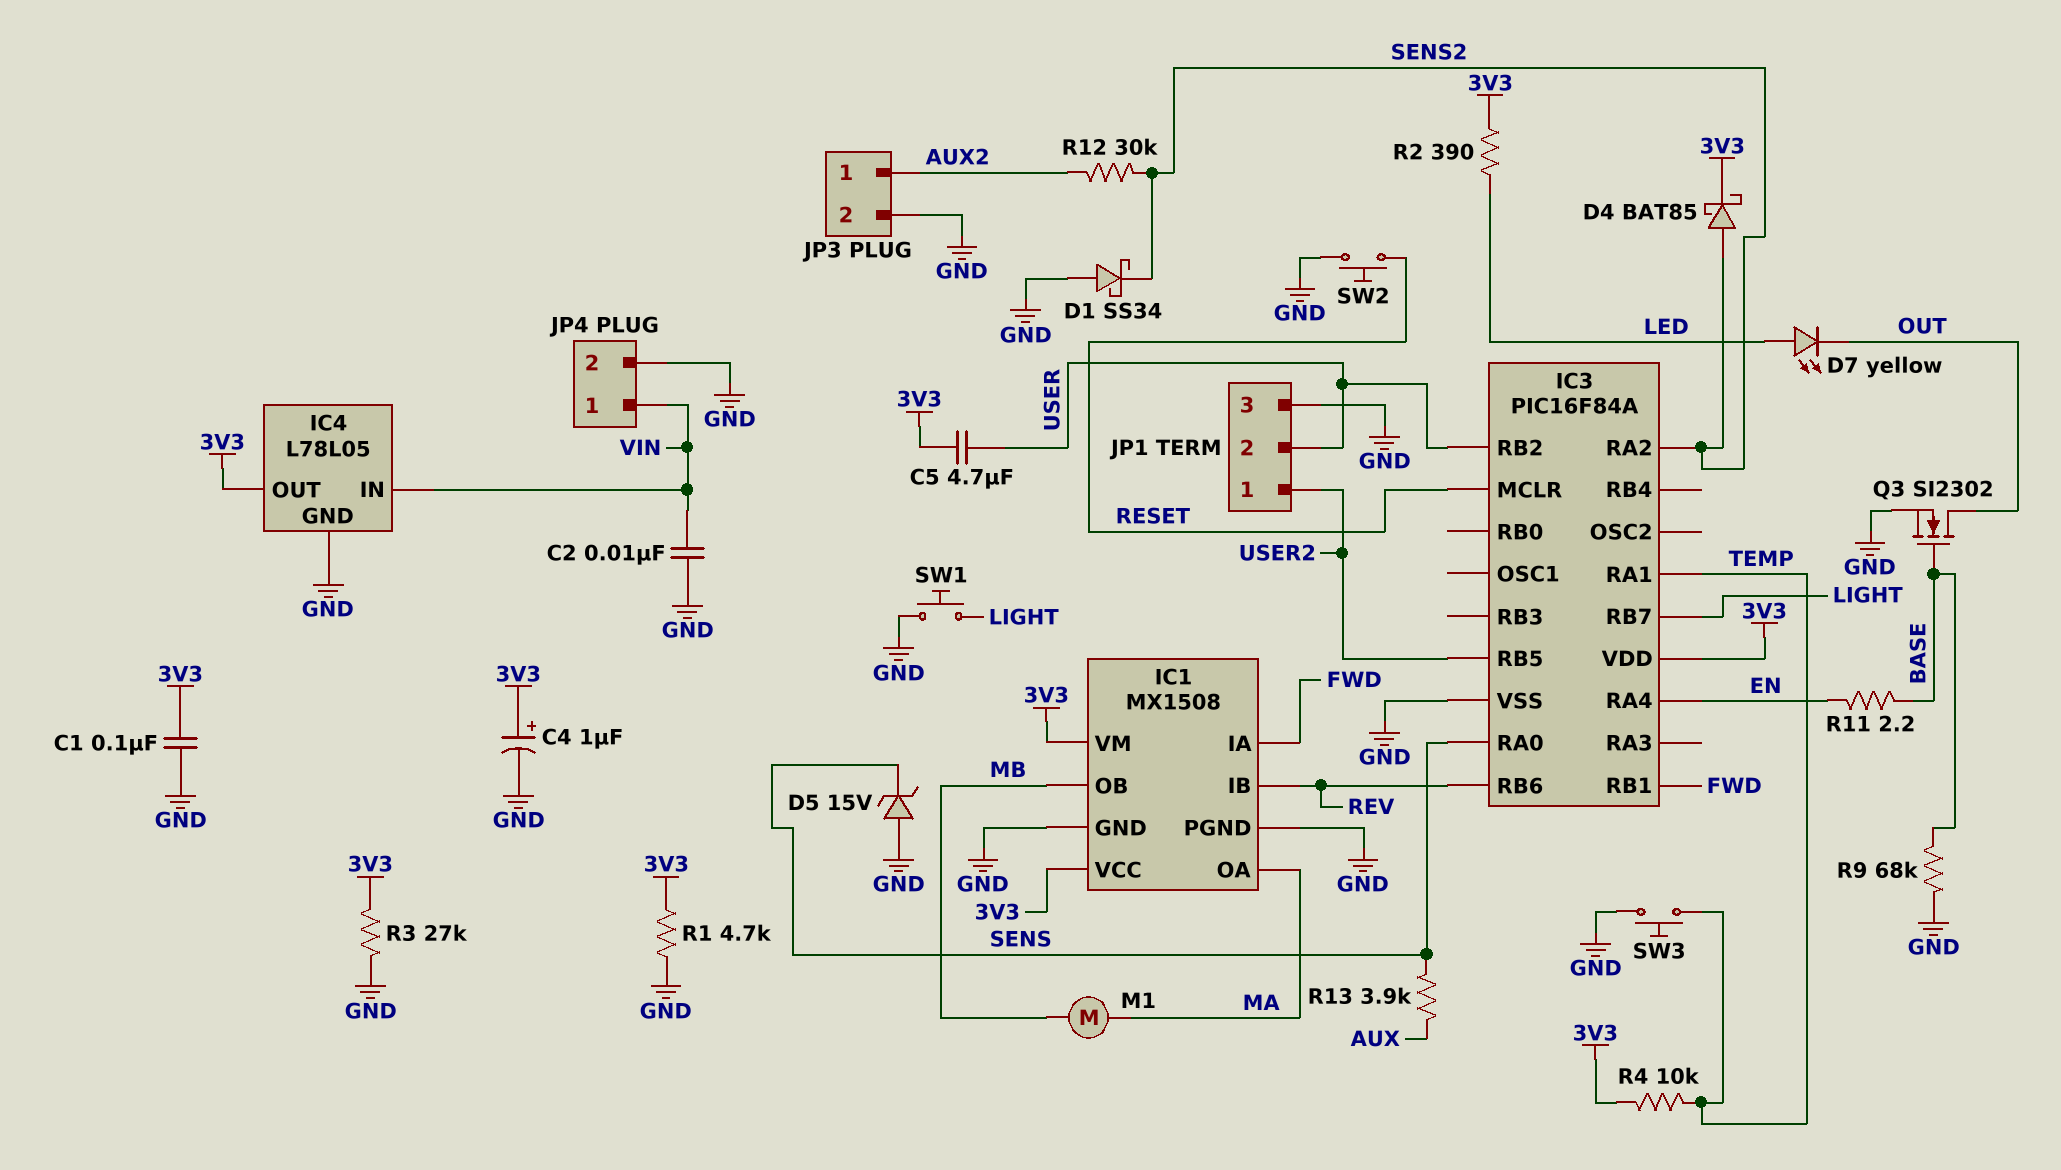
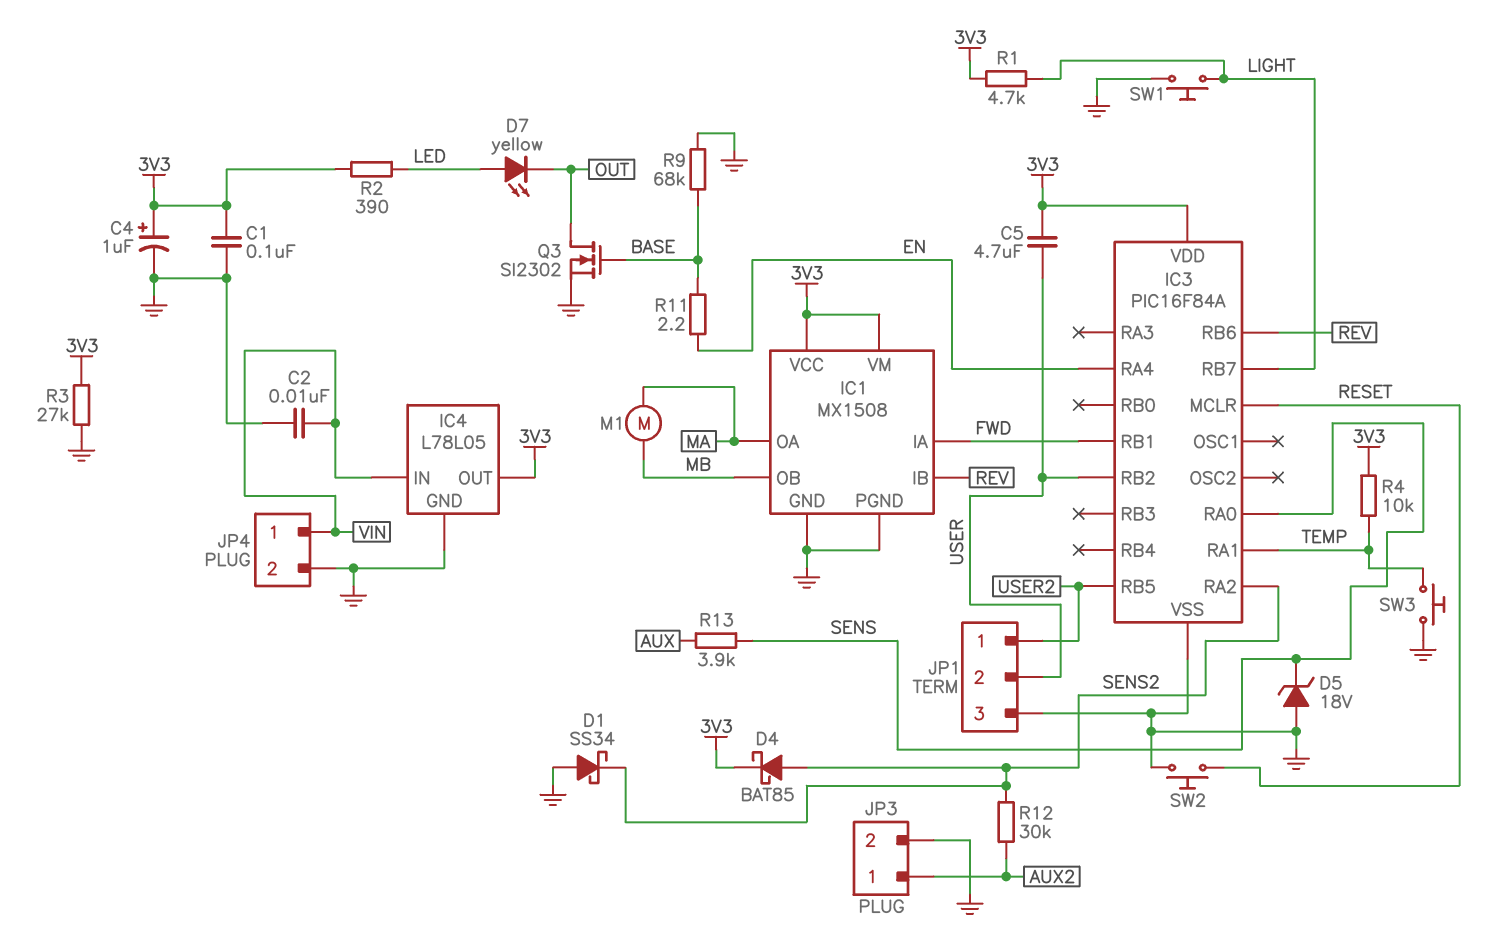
D5: zener 15V (A GND, K SENS) -> zener 18V (A GND, K SENS)
R1: 4.7k (3V3, GND) -> 4.7k (3V3, LIGHT)

